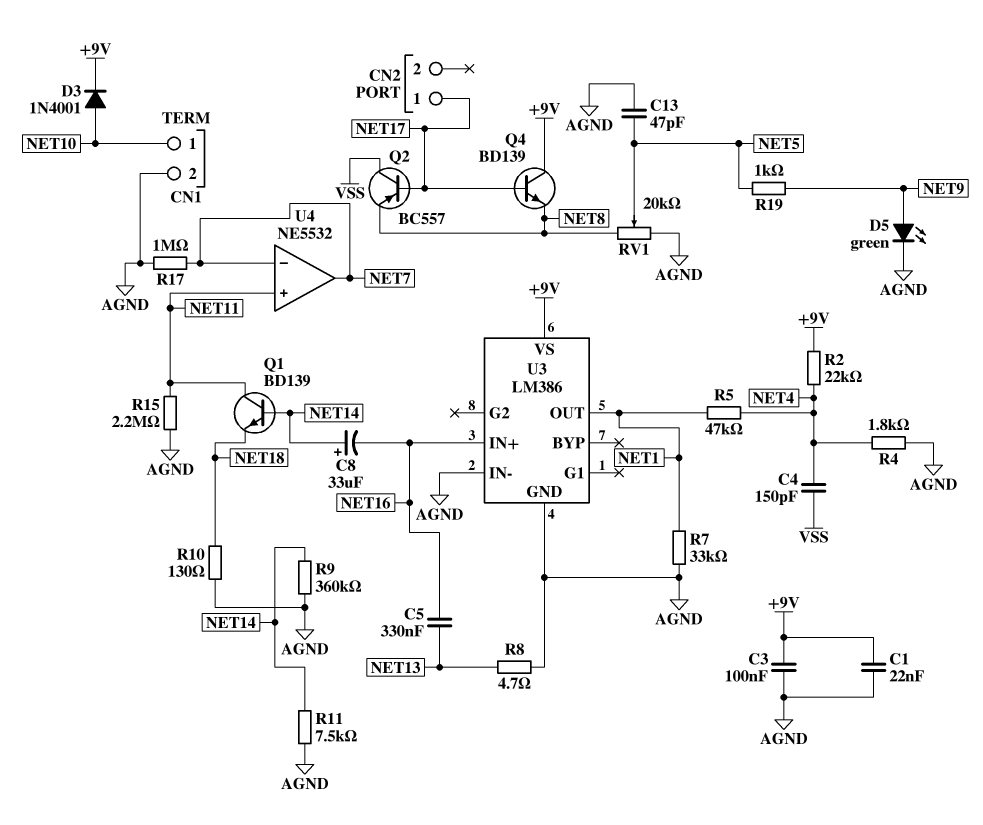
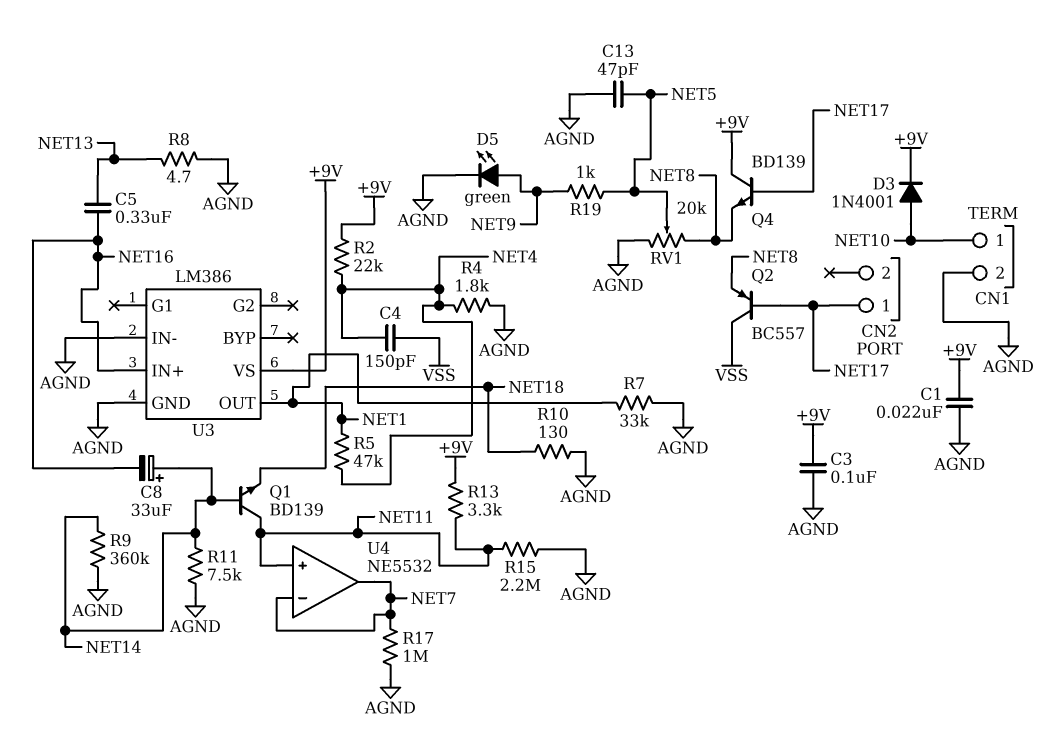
R13: none -> 3.3k (+9V, NET11)

